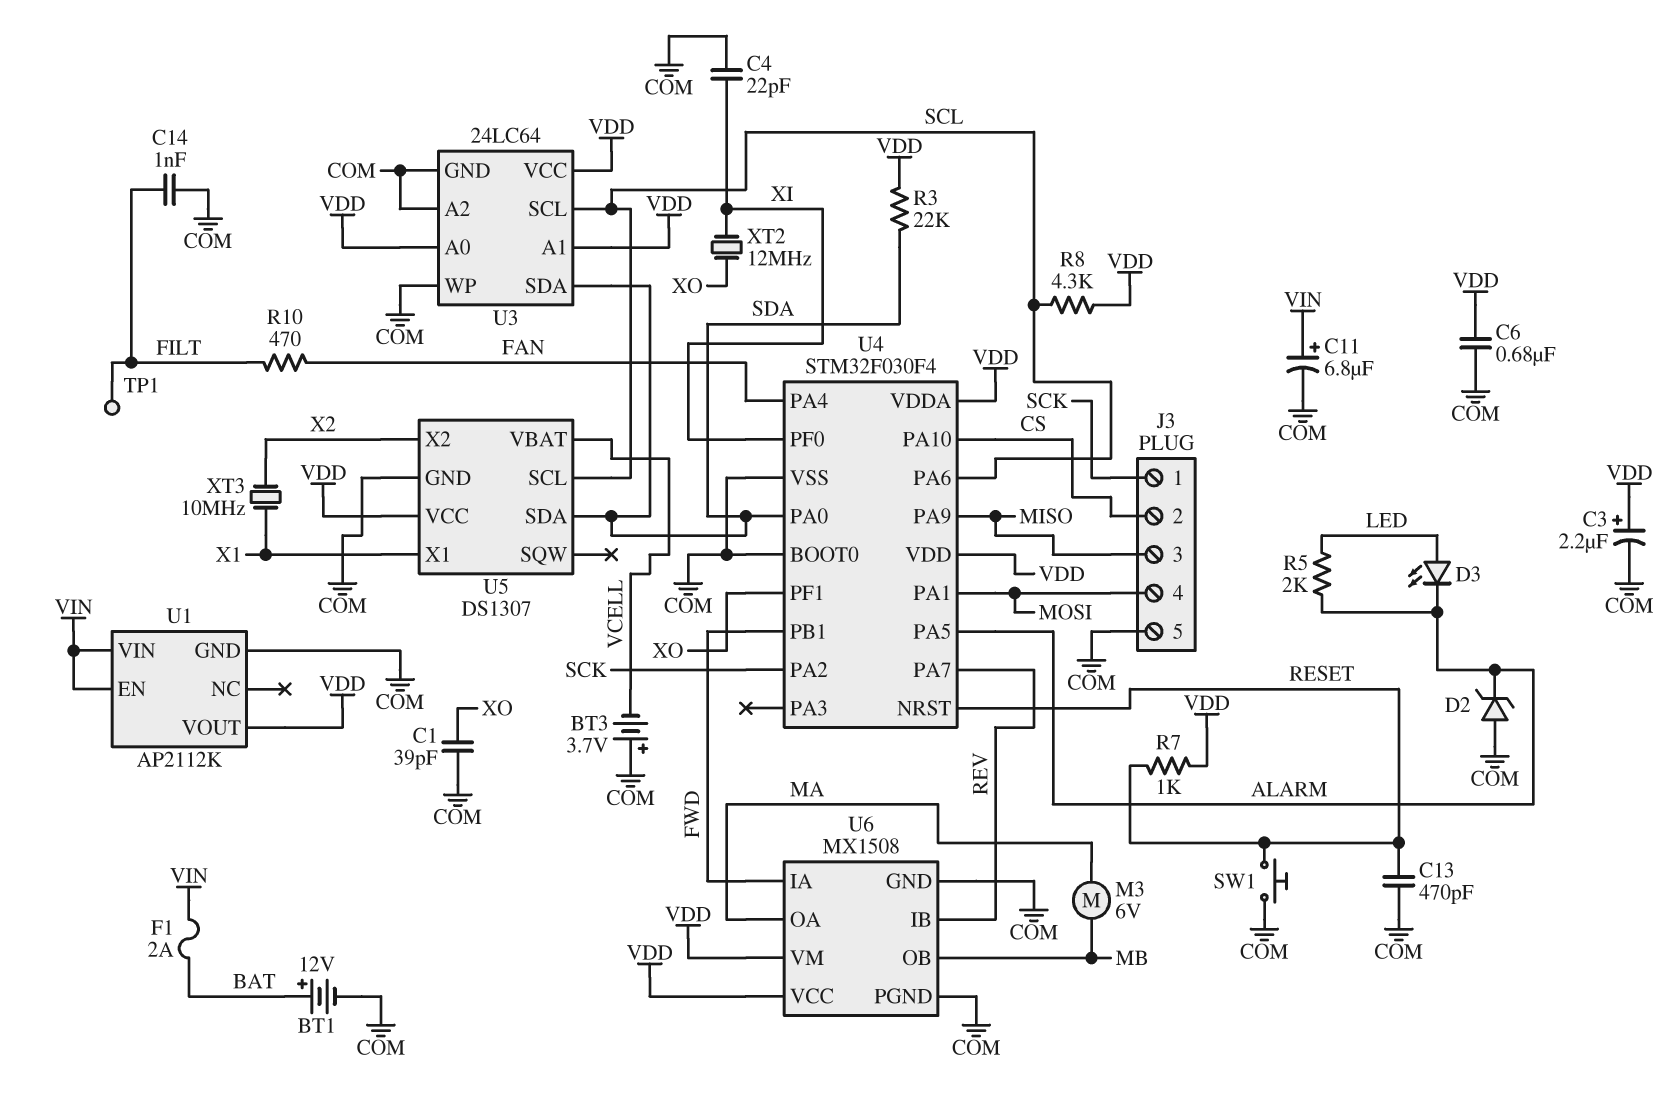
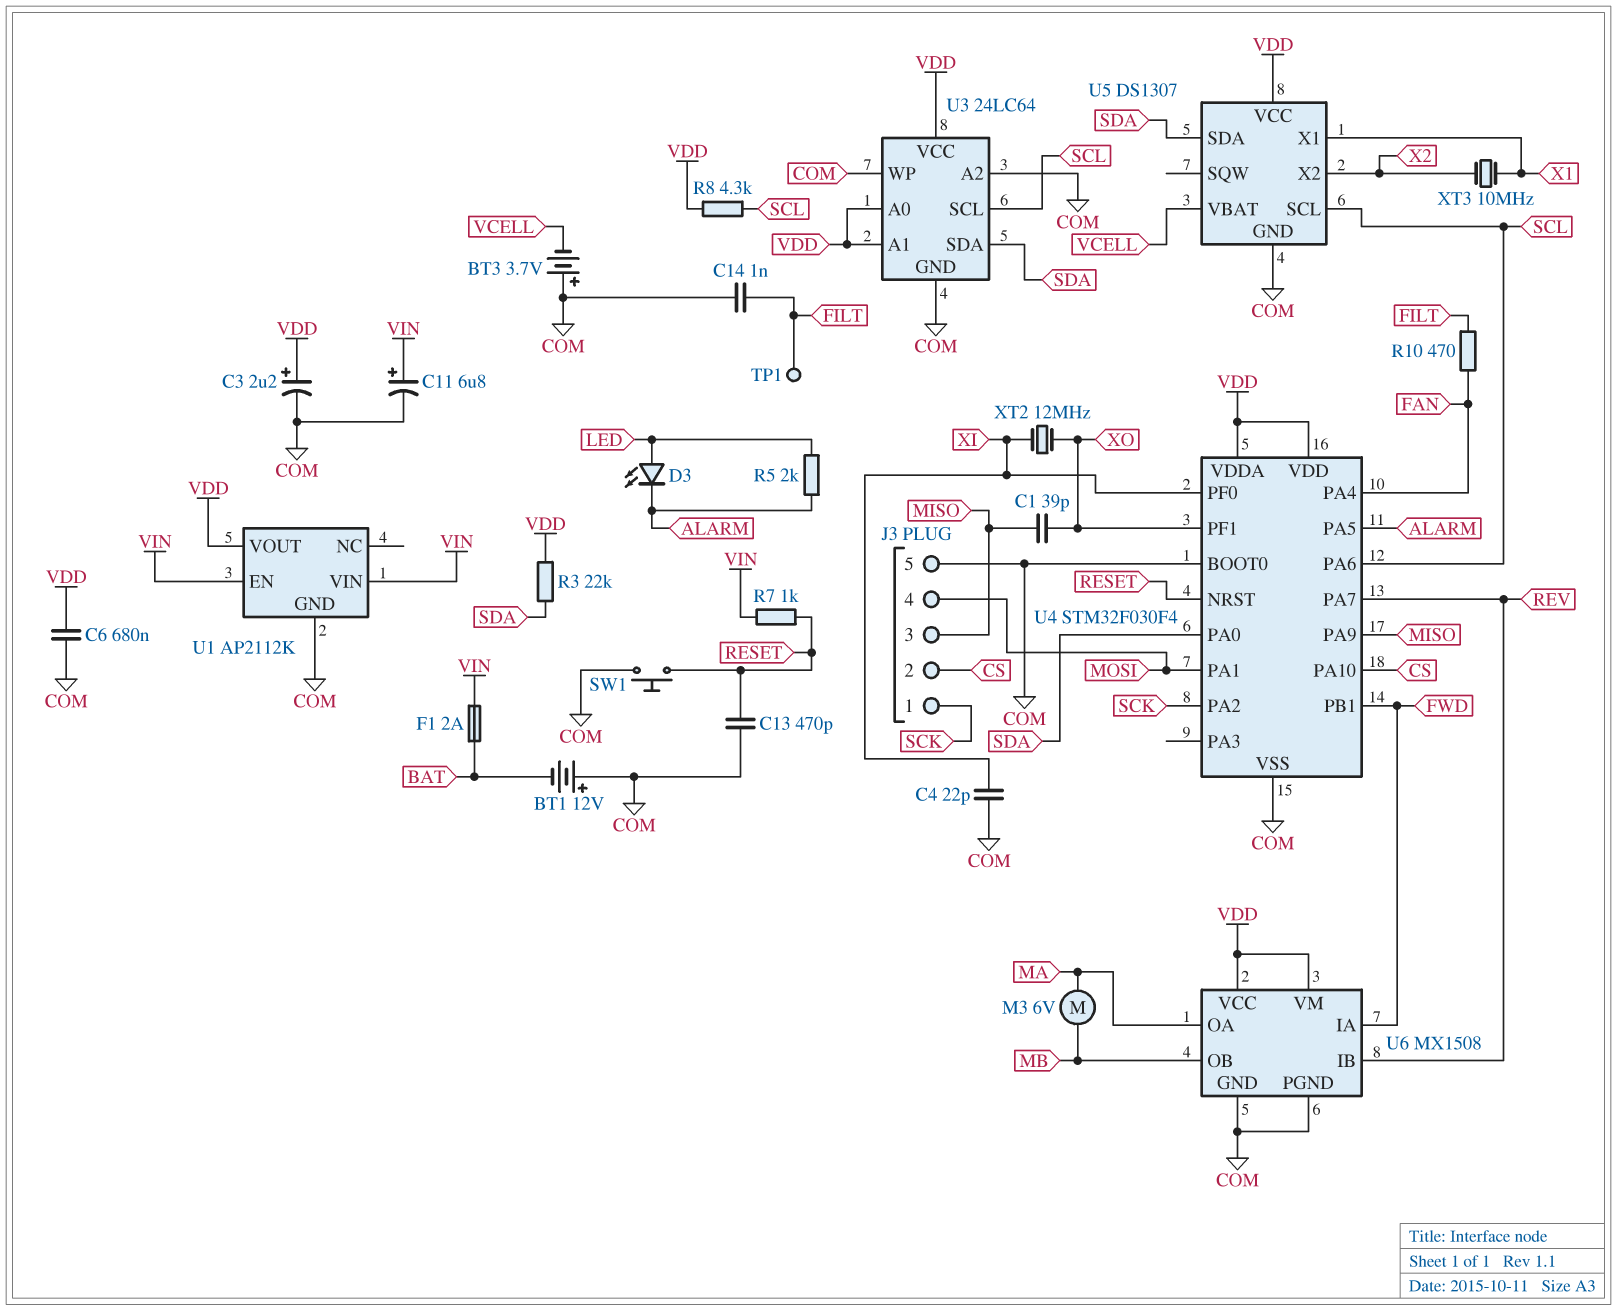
BT1: 12V (plus BAT, minus COM) -> 12V (plus COM, minus BAT)
C1: 39pF (COM, XO) -> 39pF (MISO, XO)
D2: zener (A COM, K ALARM) -> none
R7: 1k (RESET, VDD) -> 1k (RESET, VIN)

